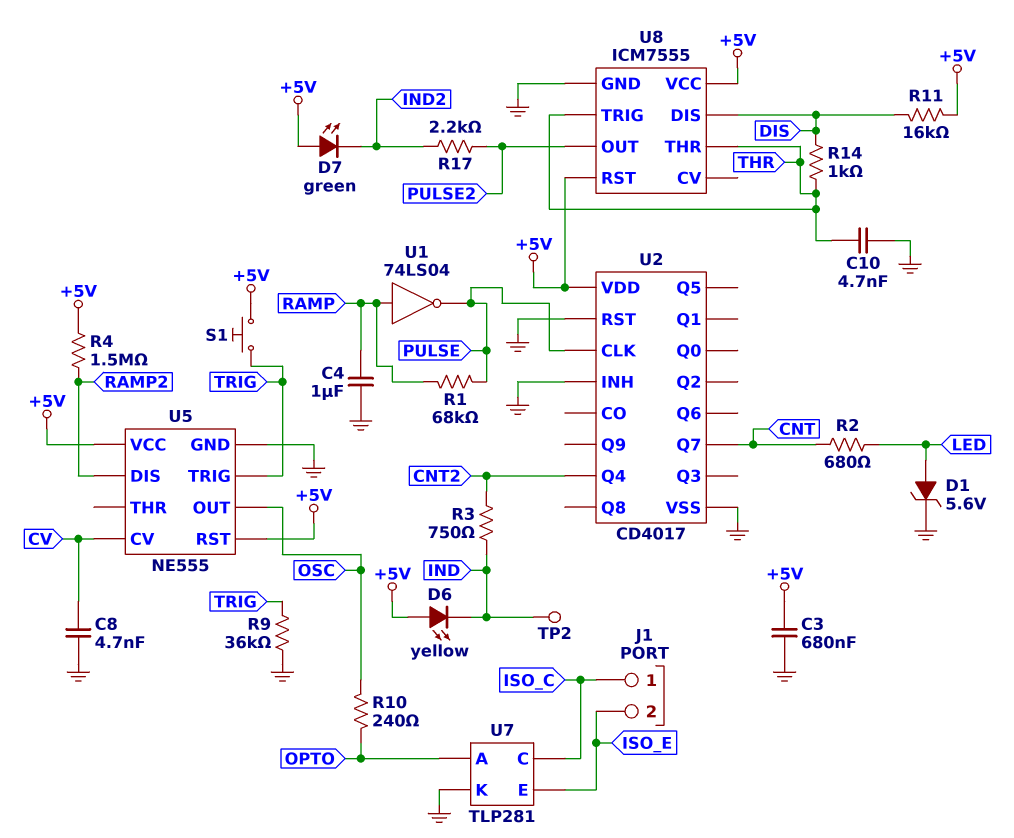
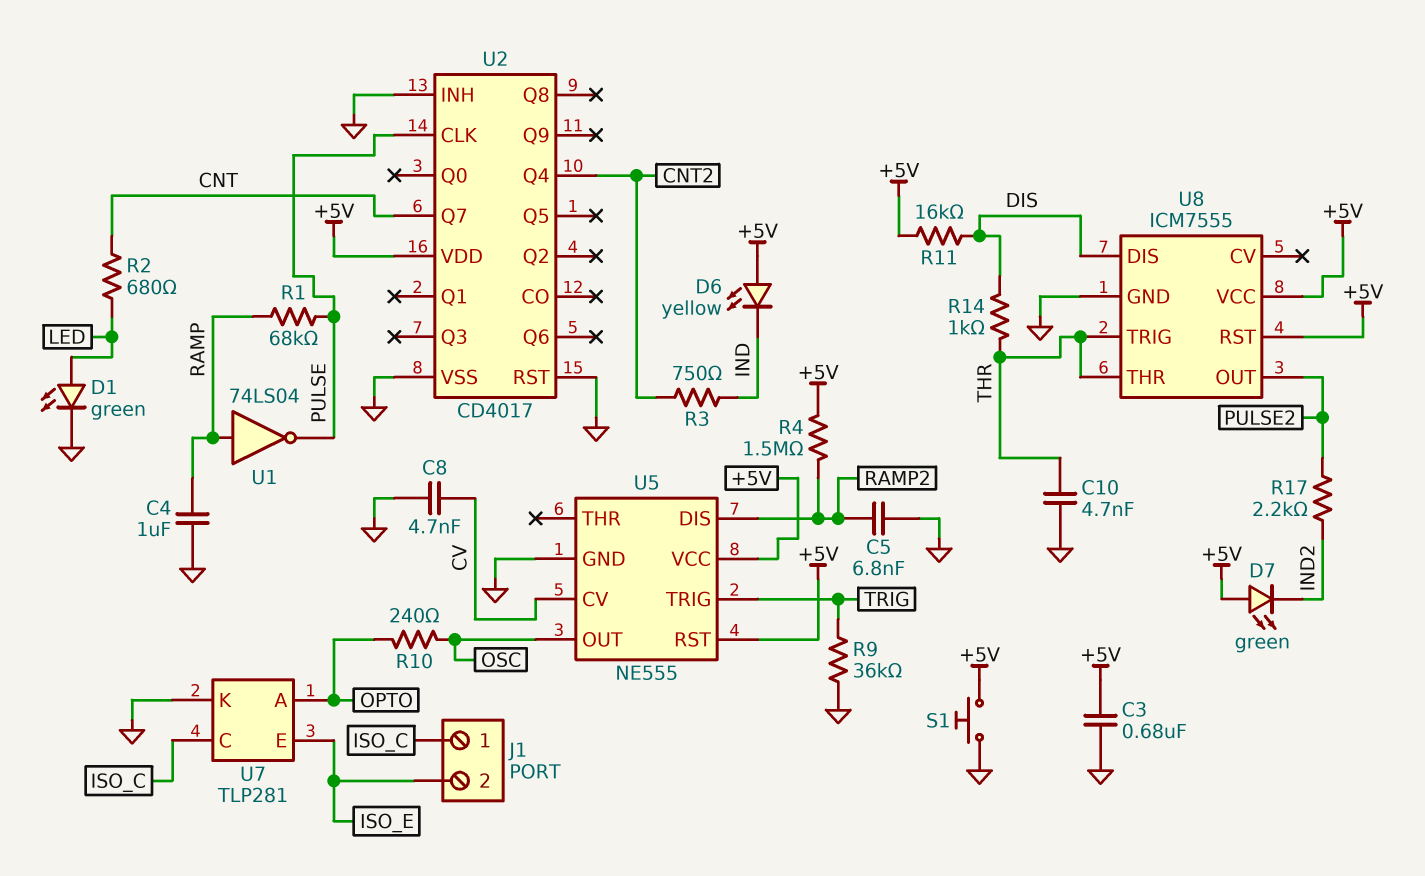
C5: none -> 6.8nF (GND, RAMP2)
D1: zener 5.6V (A LED, K GND) -> LED green (A LED, K GND)
S1: button (+5V, TRIG) -> button (+5V, GND)
TP2: test point (IND) -> none

